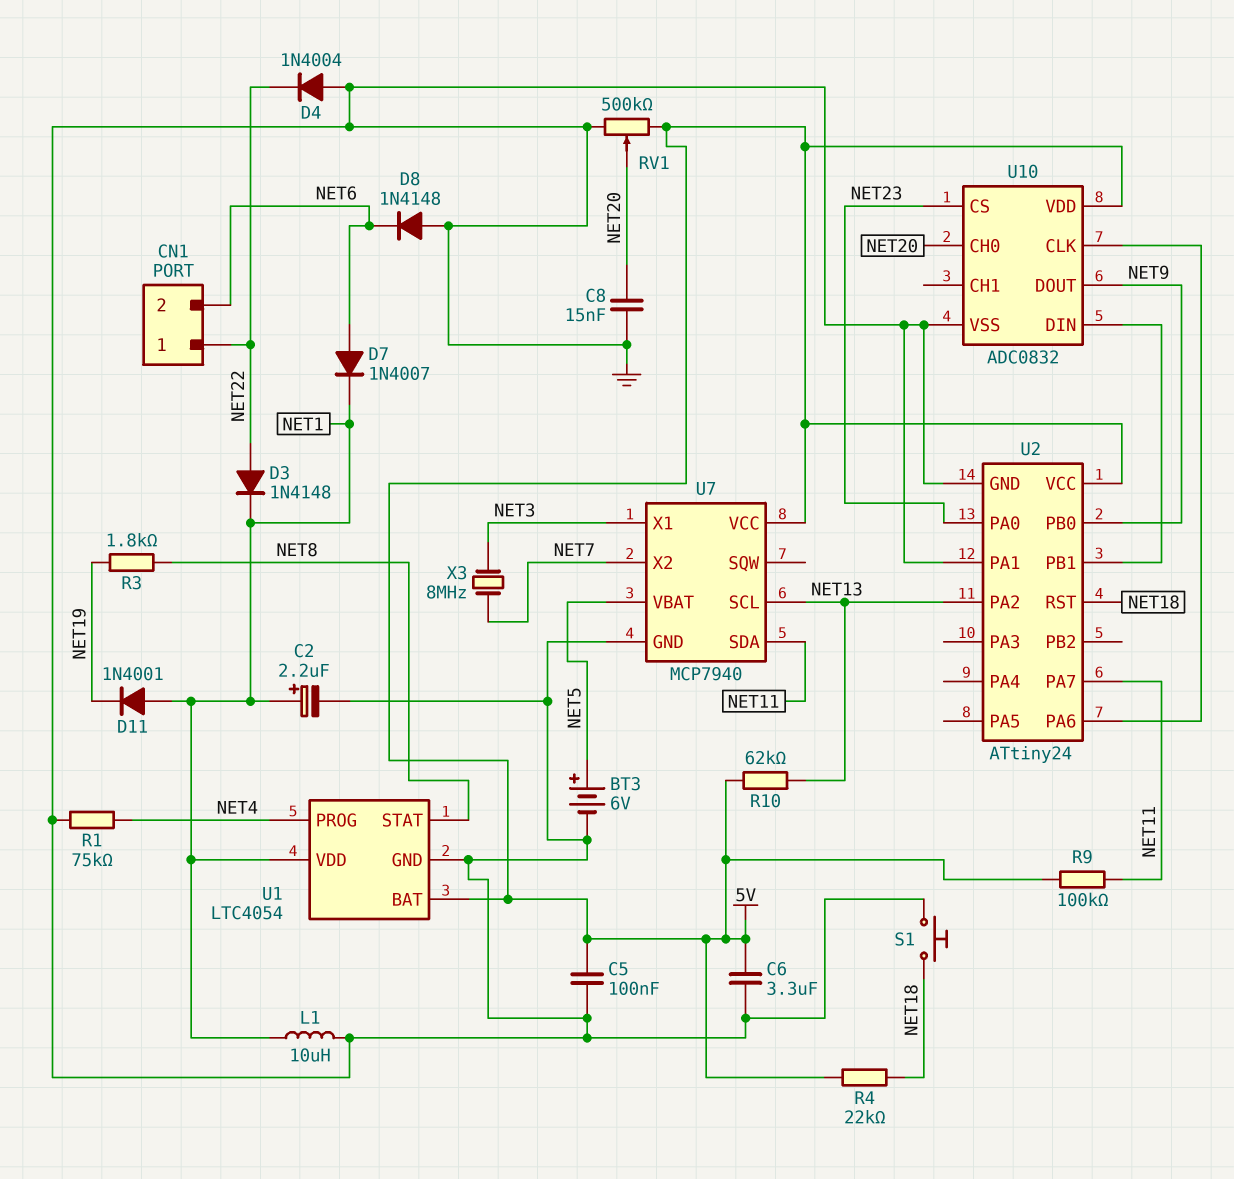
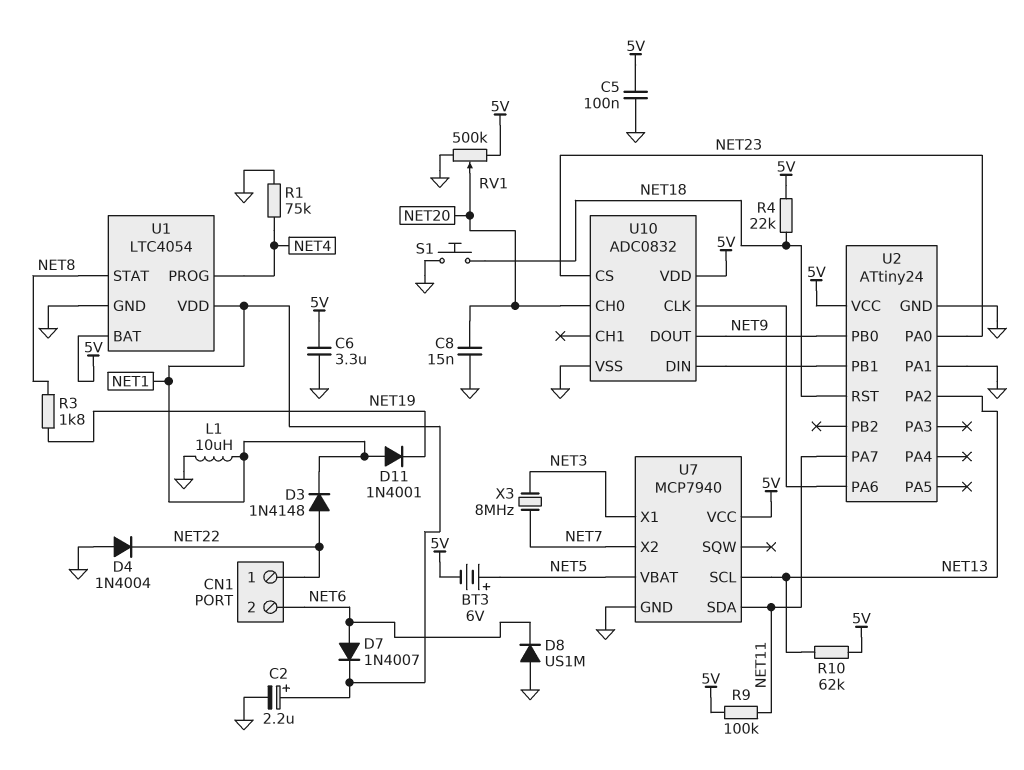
BT3: 6V (plus NET5, minus GND) -> 6V (plus NET5, minus 5V)
D8: diode 1N4148 (A GND, K NET6) -> diode US1M (A GND, K NET6)

